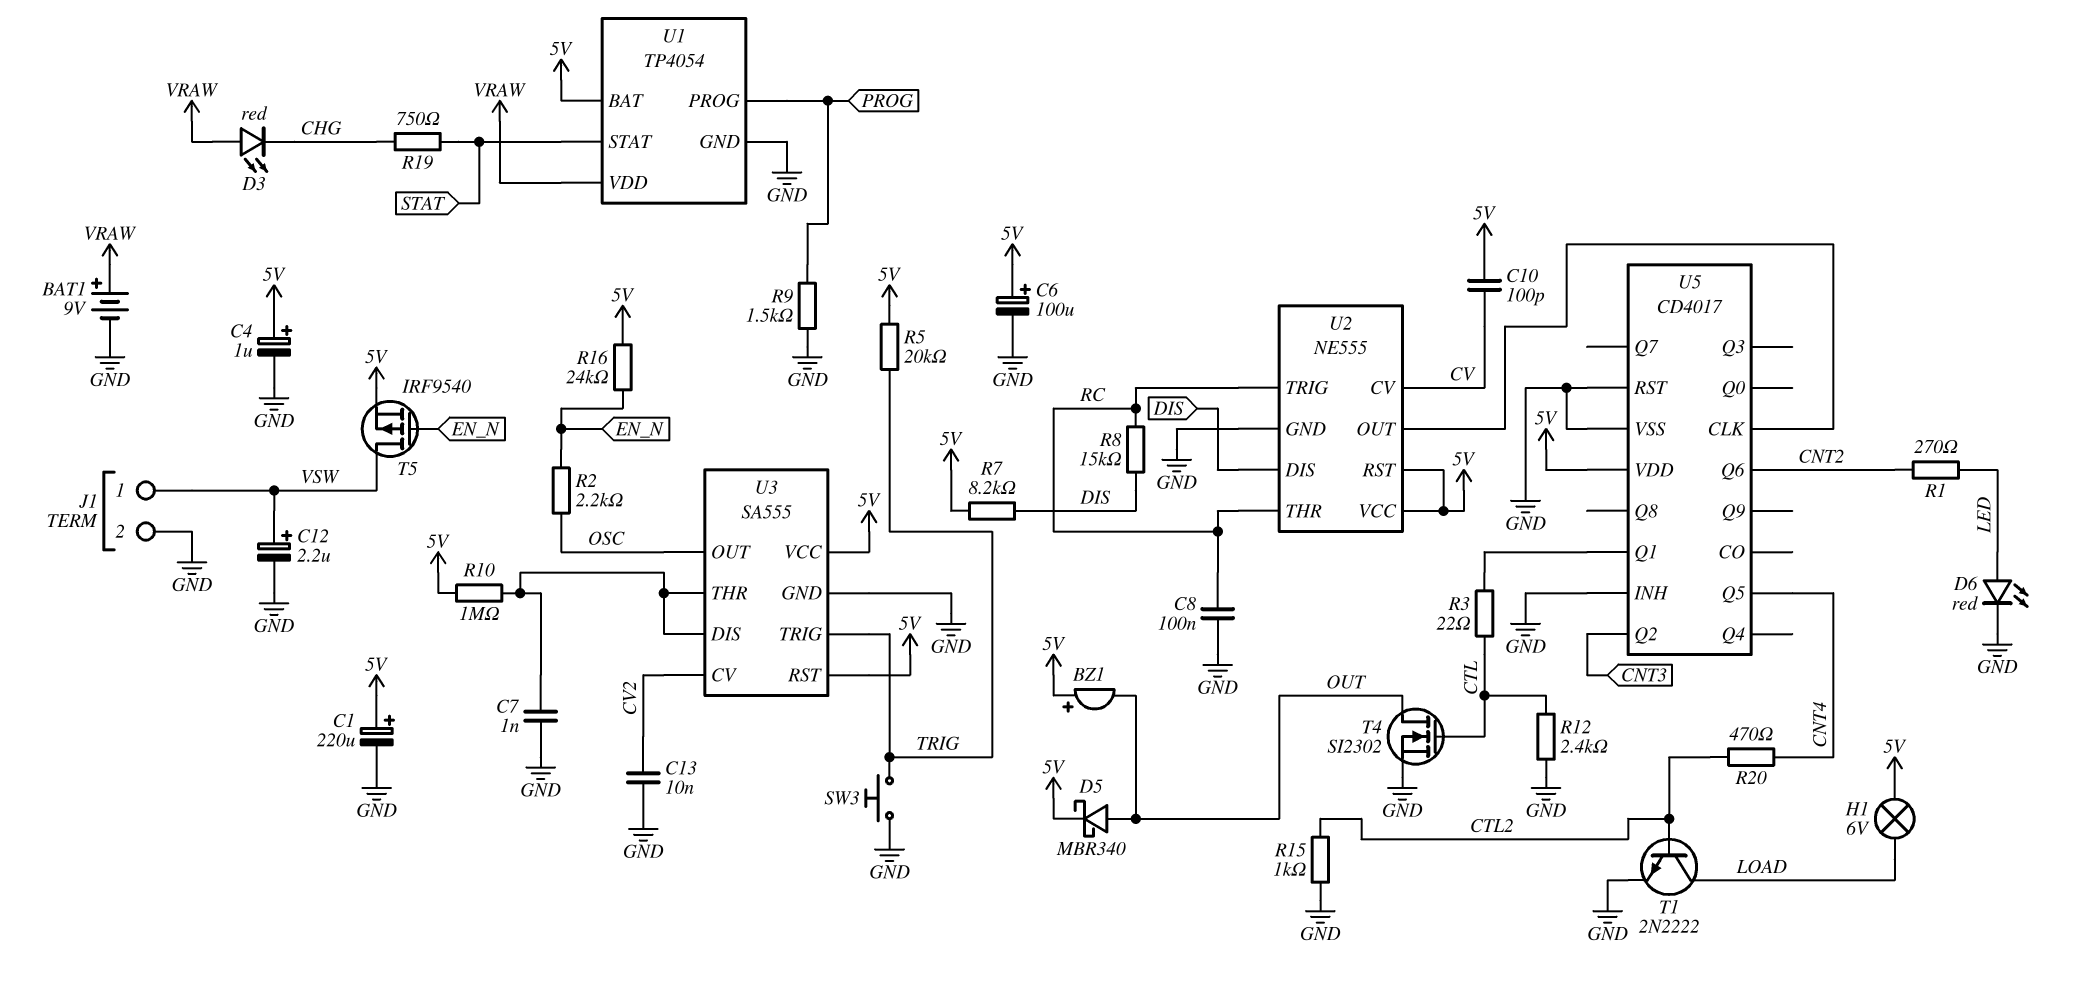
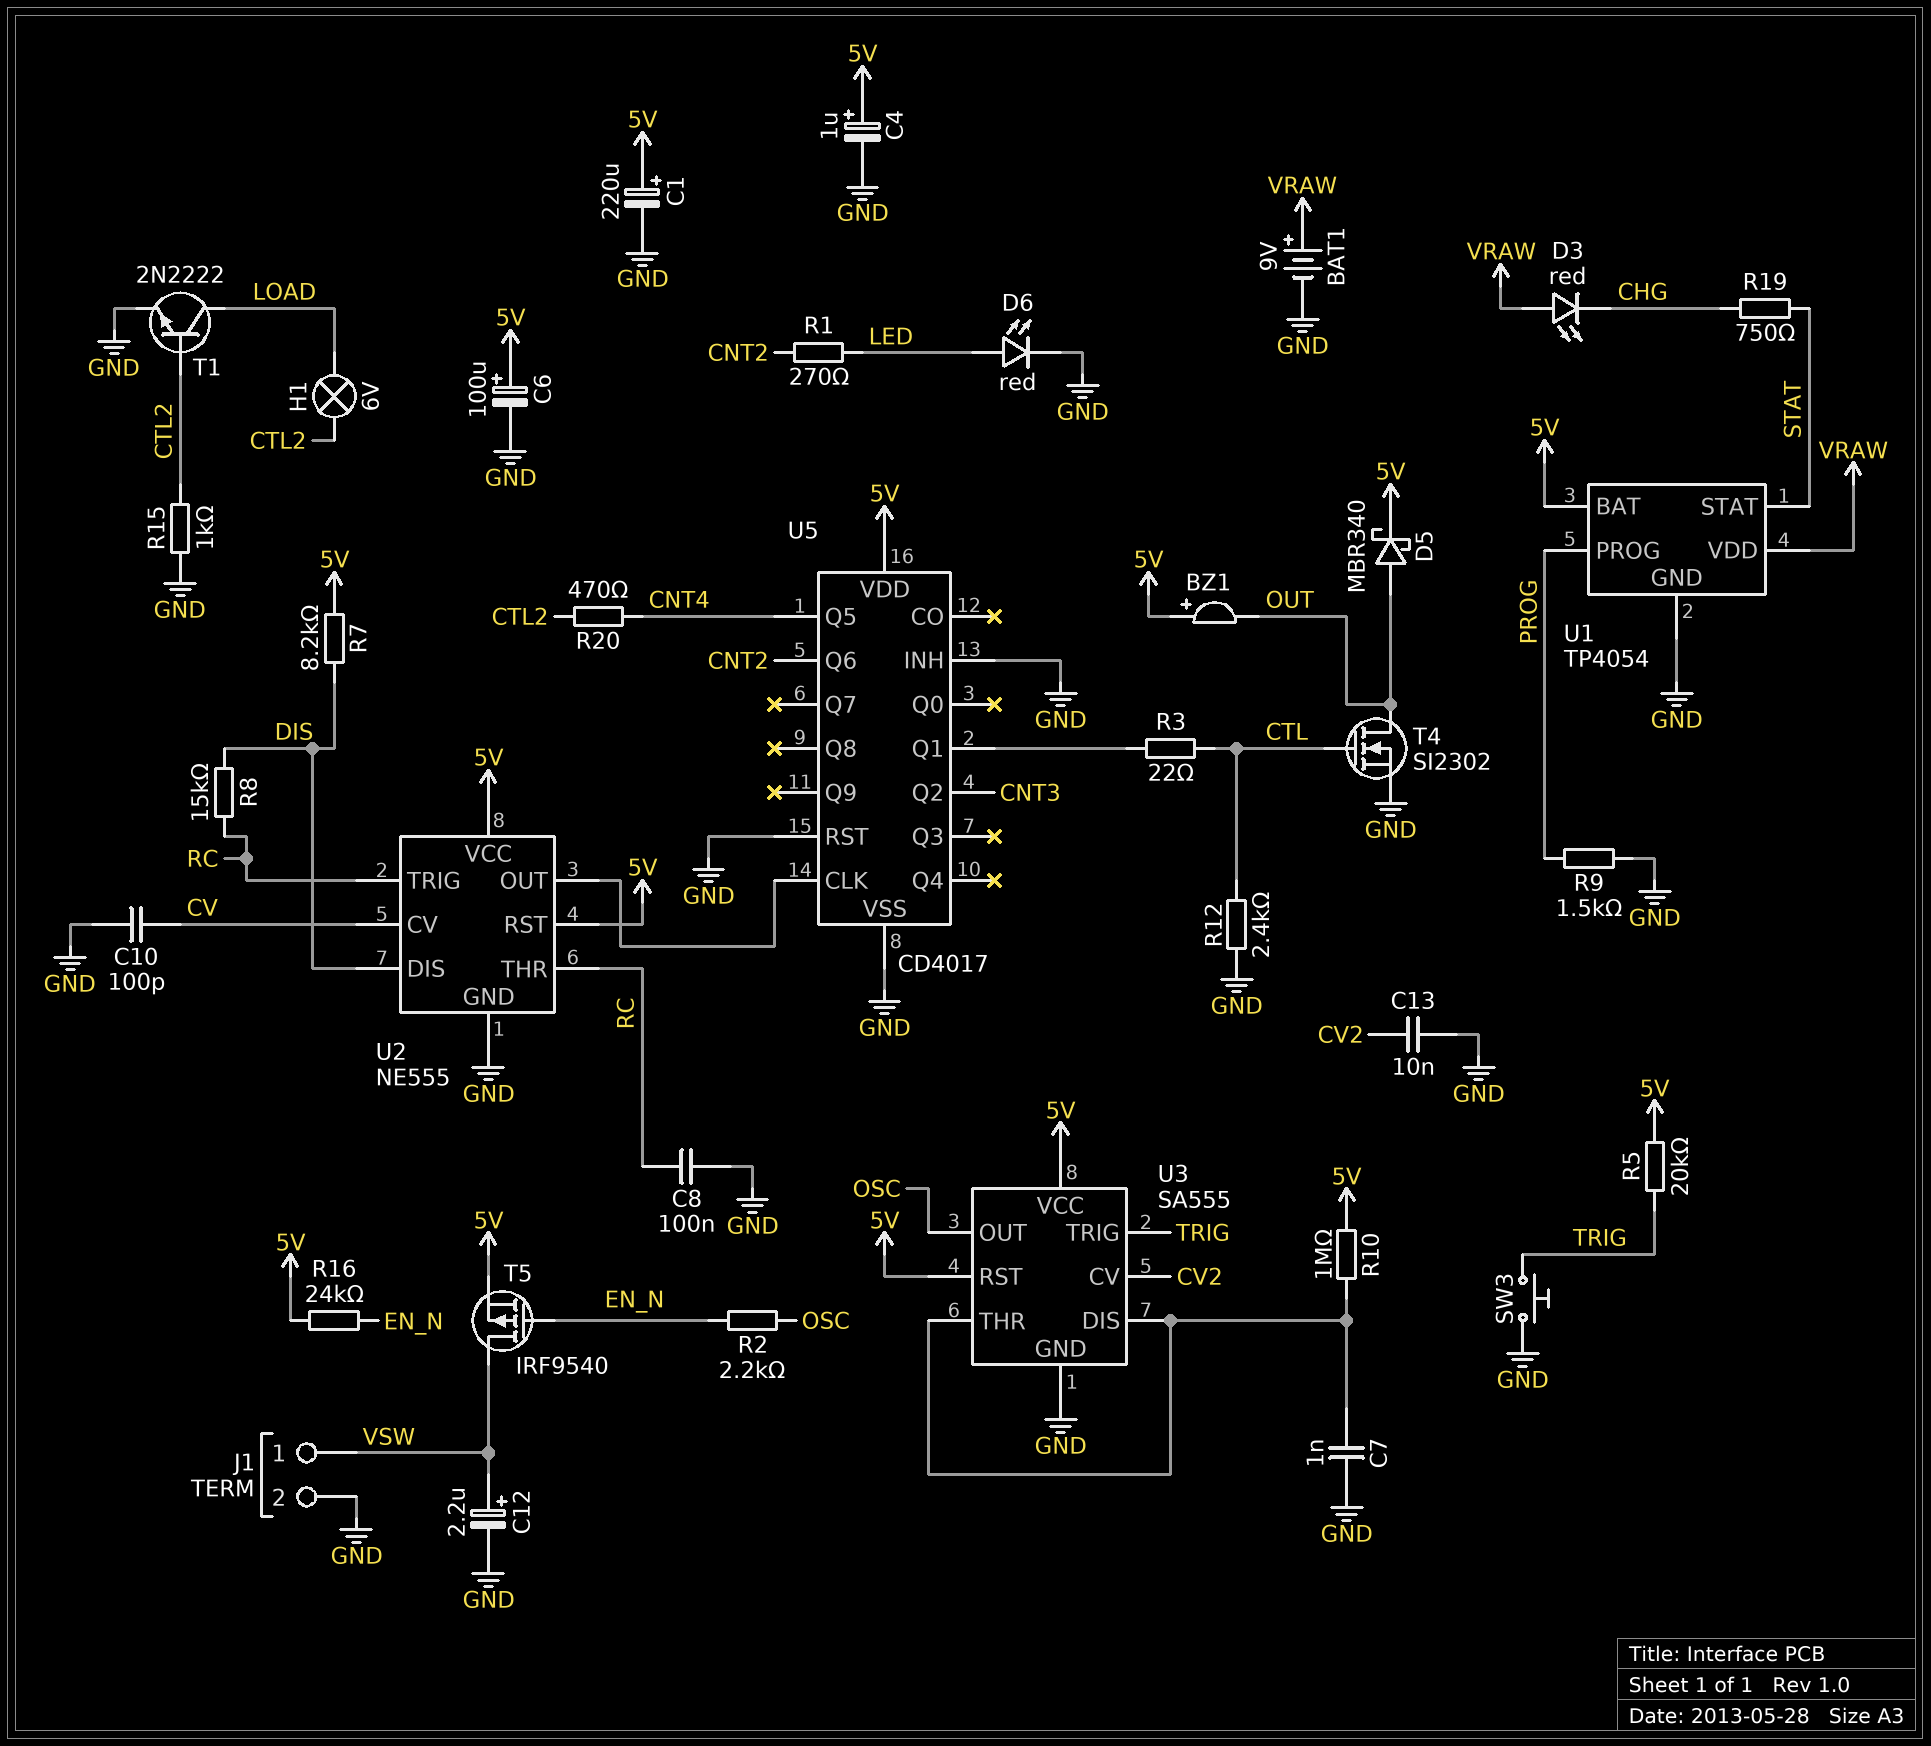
C10: 100pF (5V, CV) -> 100pF (CV, GND)
H1: lamp 6V (5V, LOAD) -> lamp 6V (CTL2, LOAD)

